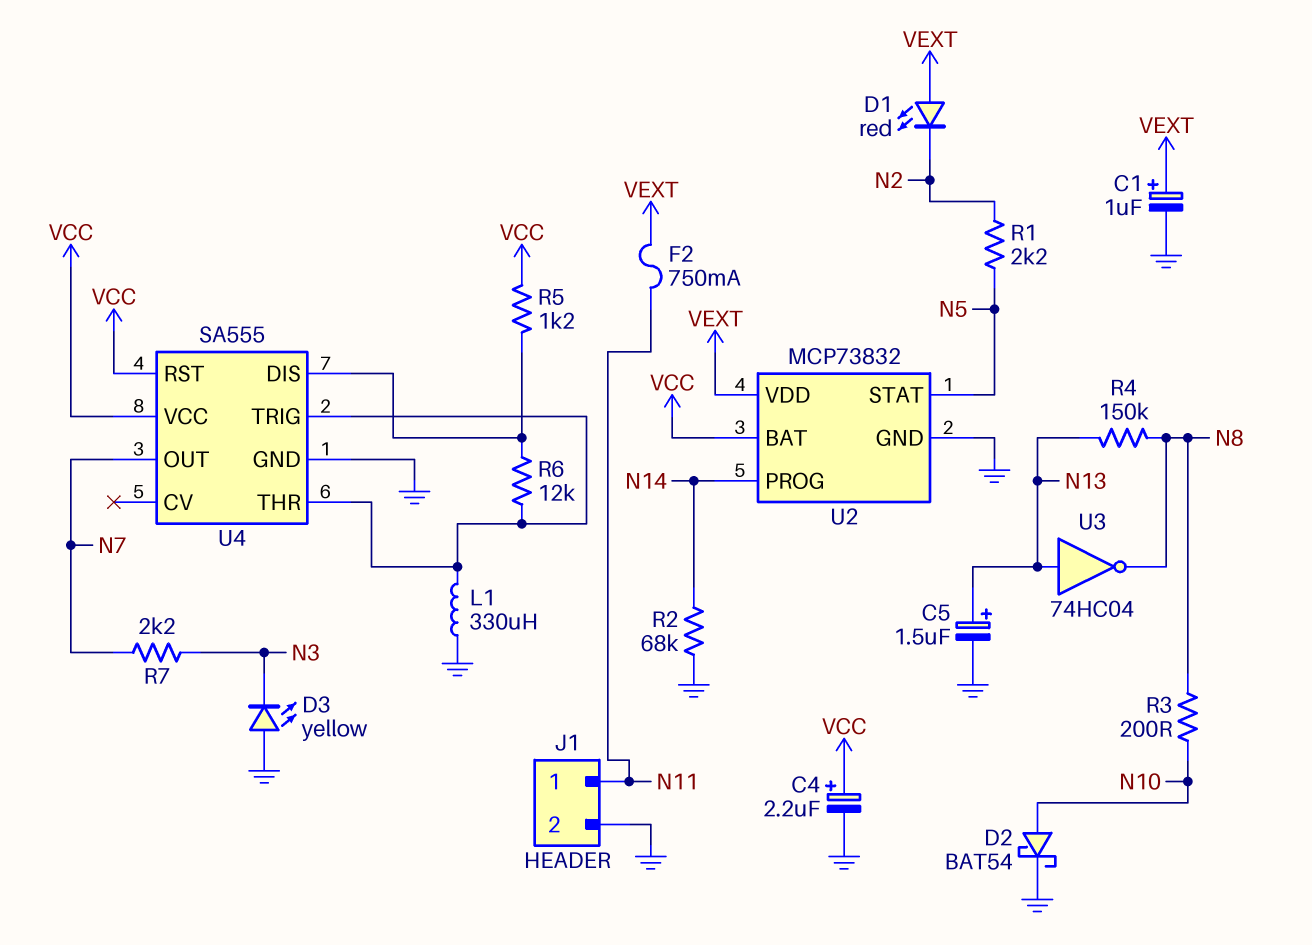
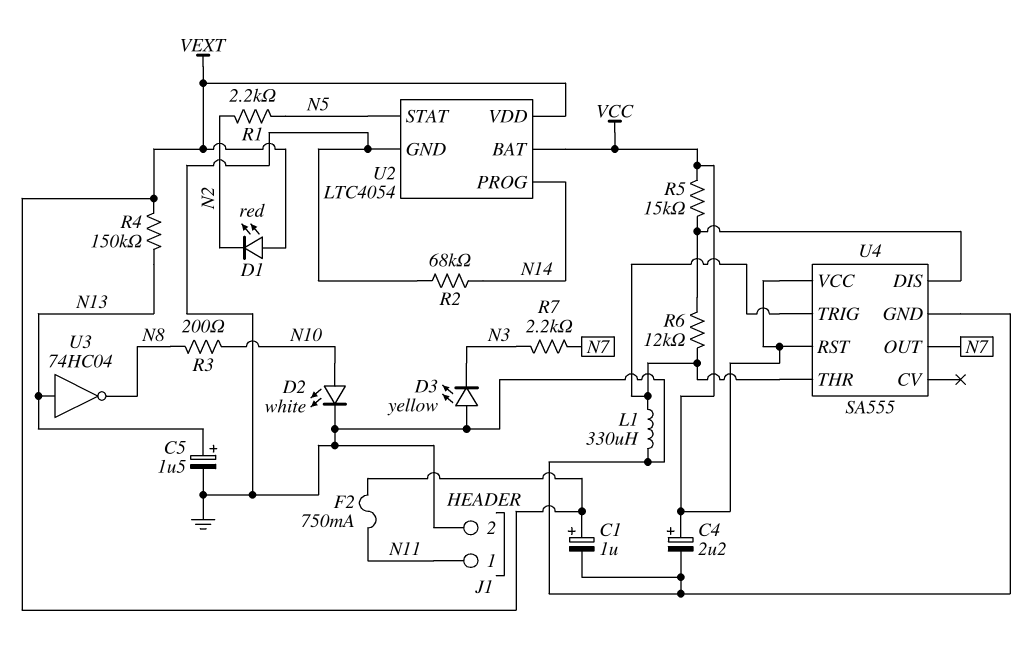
D2: schottky BAT54 (A N10, K GND) -> LED white (A N10, K GND)
R4: 150k (N8, N13) -> 150k (N13, VEXT)
R5: 1.2k (U4/DIS, VCC) -> 15k (U4/DIS, VCC)
U2: MCP73832 -> LTC4054

